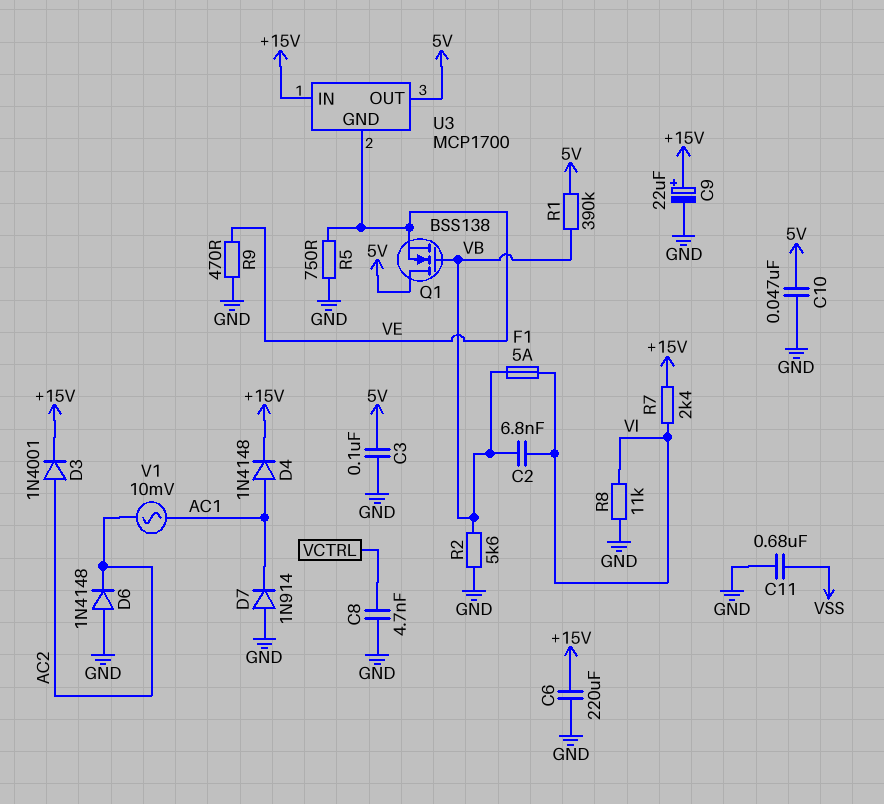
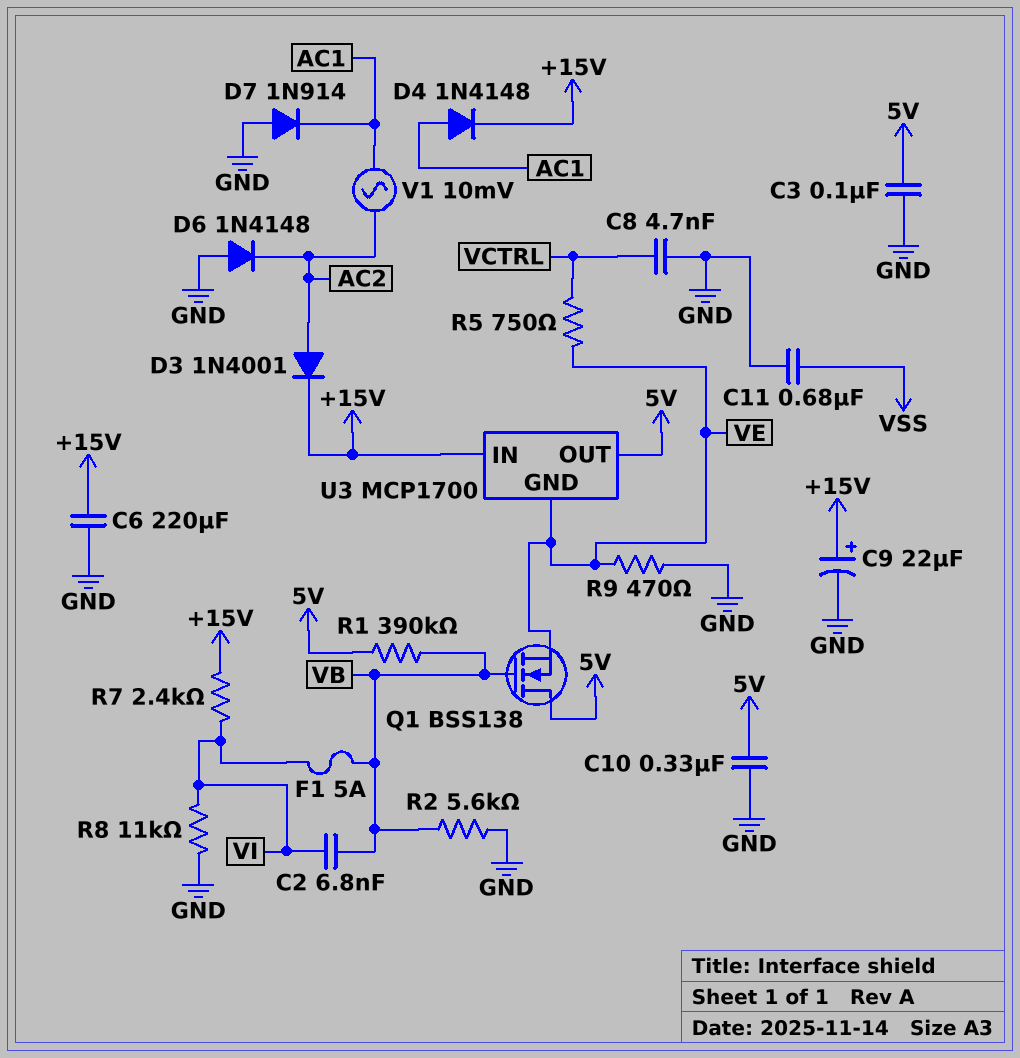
C10: 47nF (5V, GND) -> 330nF (5V, GND)
R5: 750 (GND, VE) -> 750 (VCTRL, VE)

